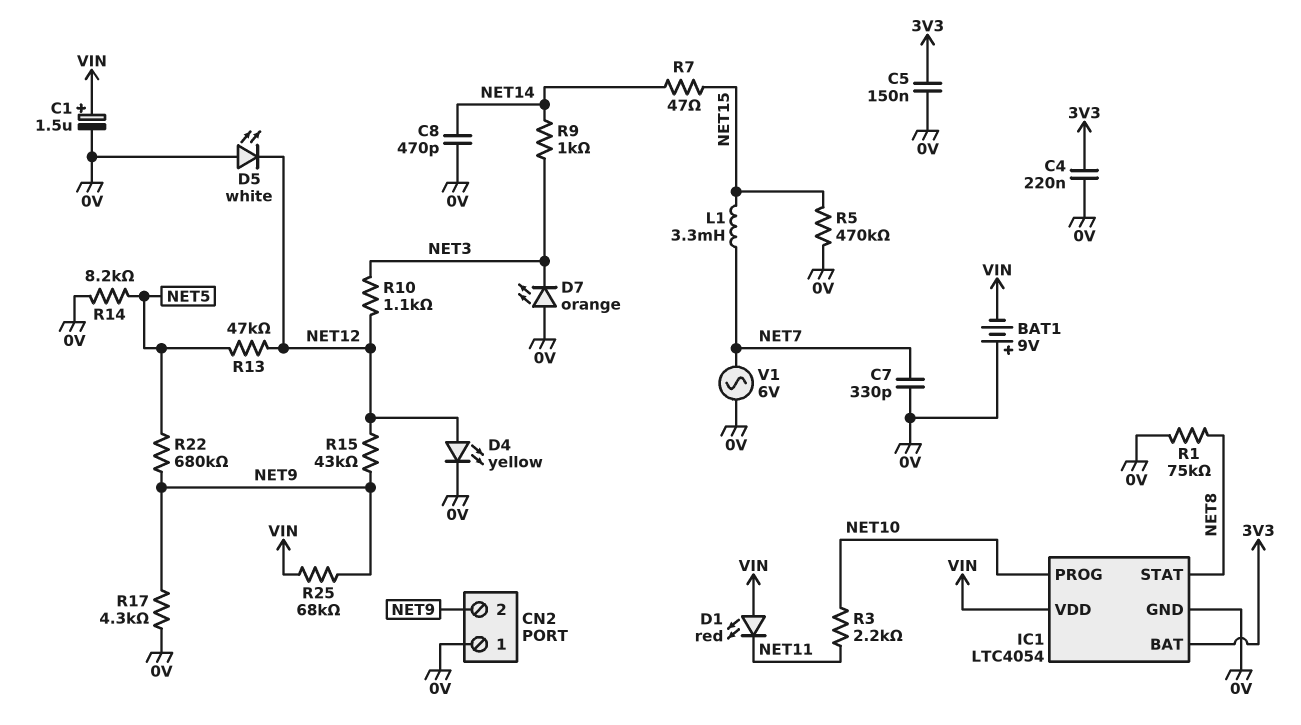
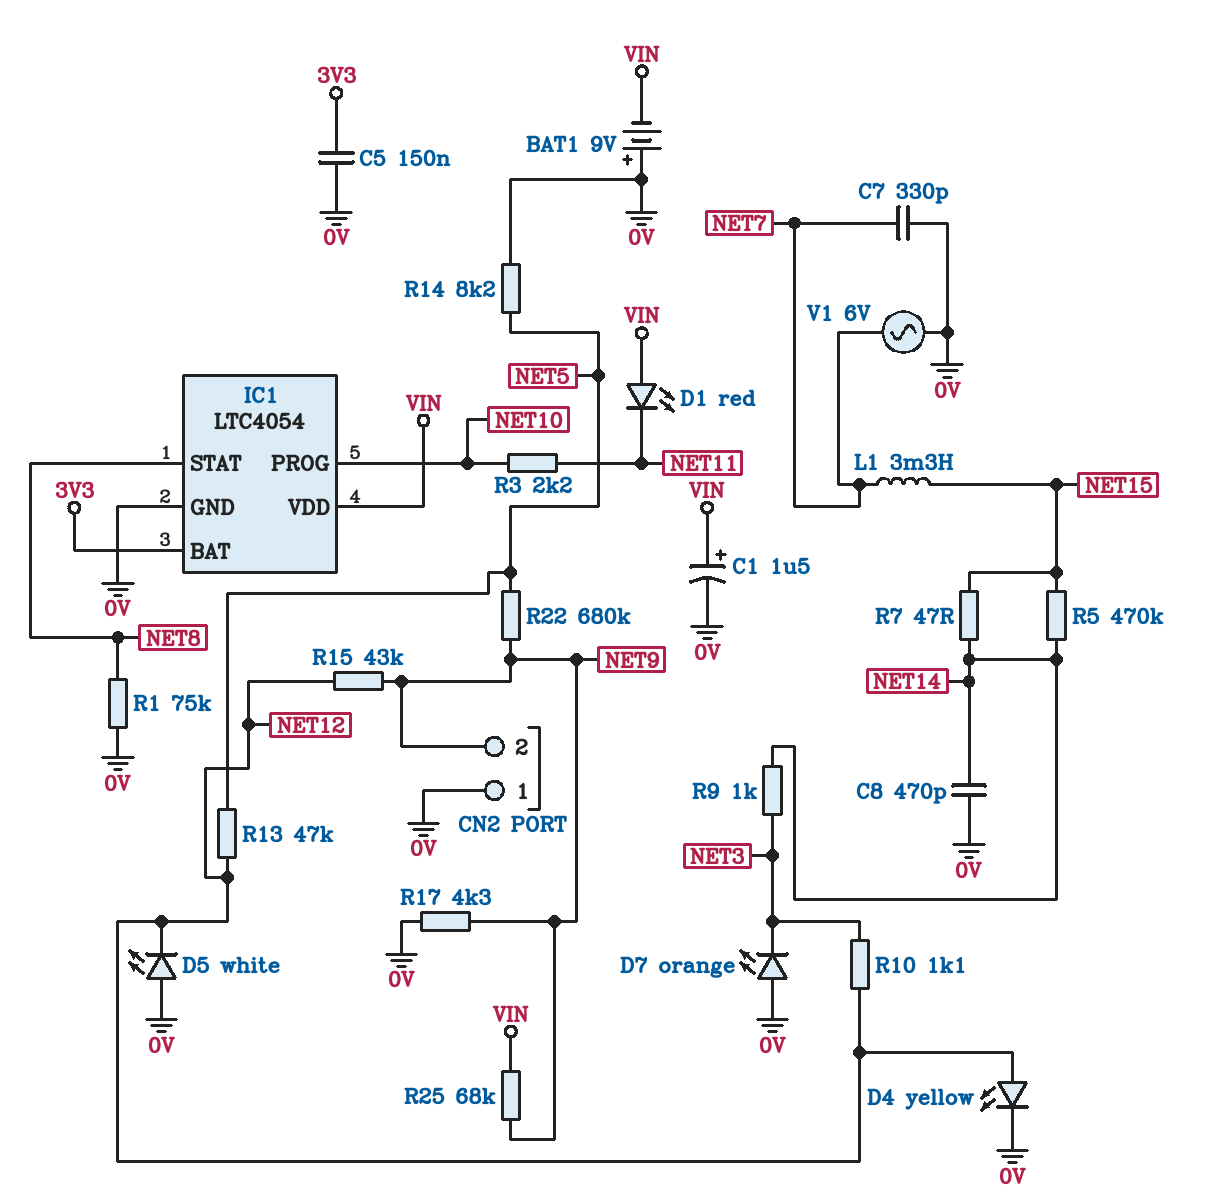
C4: 220nF (0V, 3V3) -> none
R5: 470k (0V, NET15) -> 470k (NET14, NET15)

